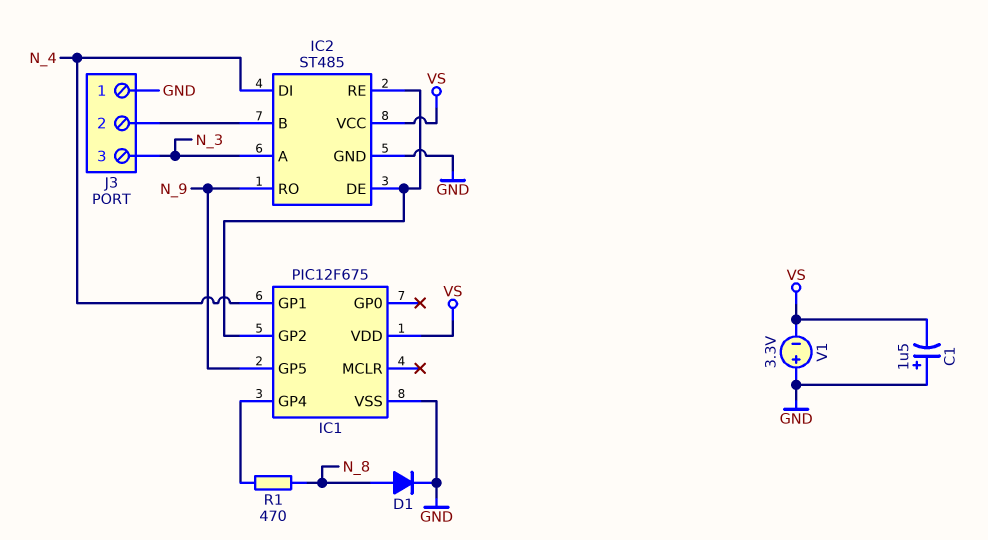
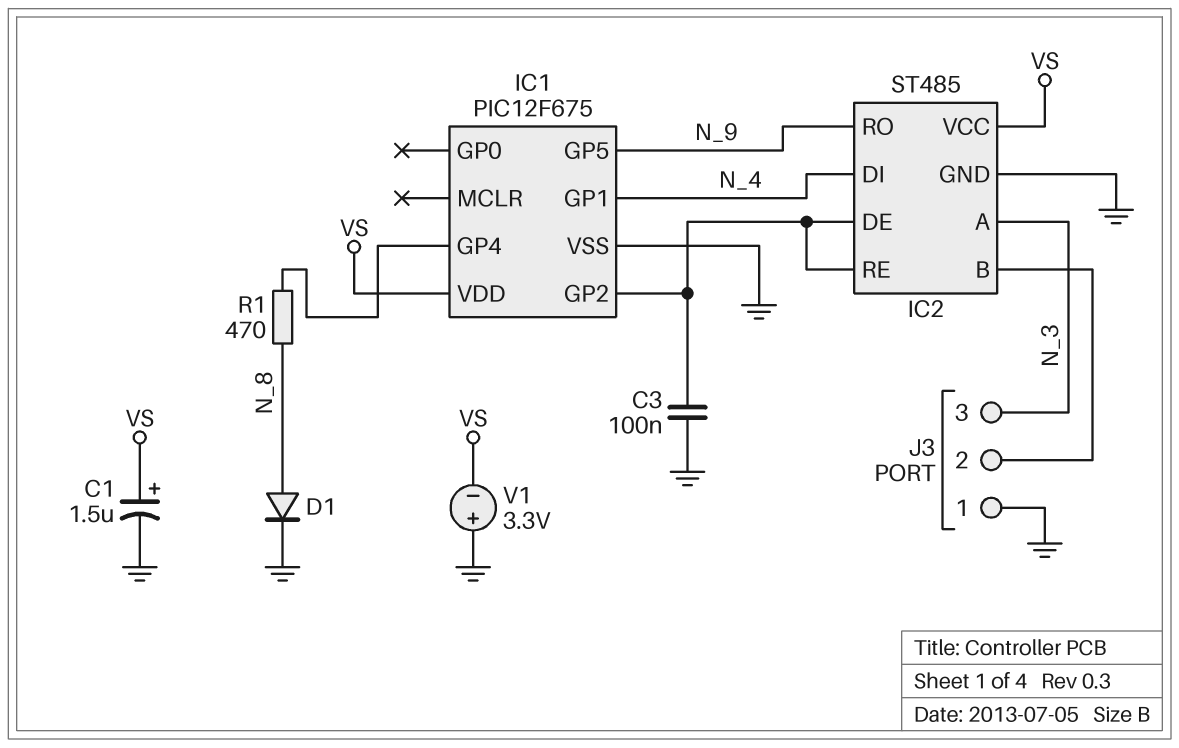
C1: 1.5uF (plus GND, minus VS) -> 1.5uF (plus VS, minus GND)
C3: none -> 100nF (GND, IC1/GP2)

